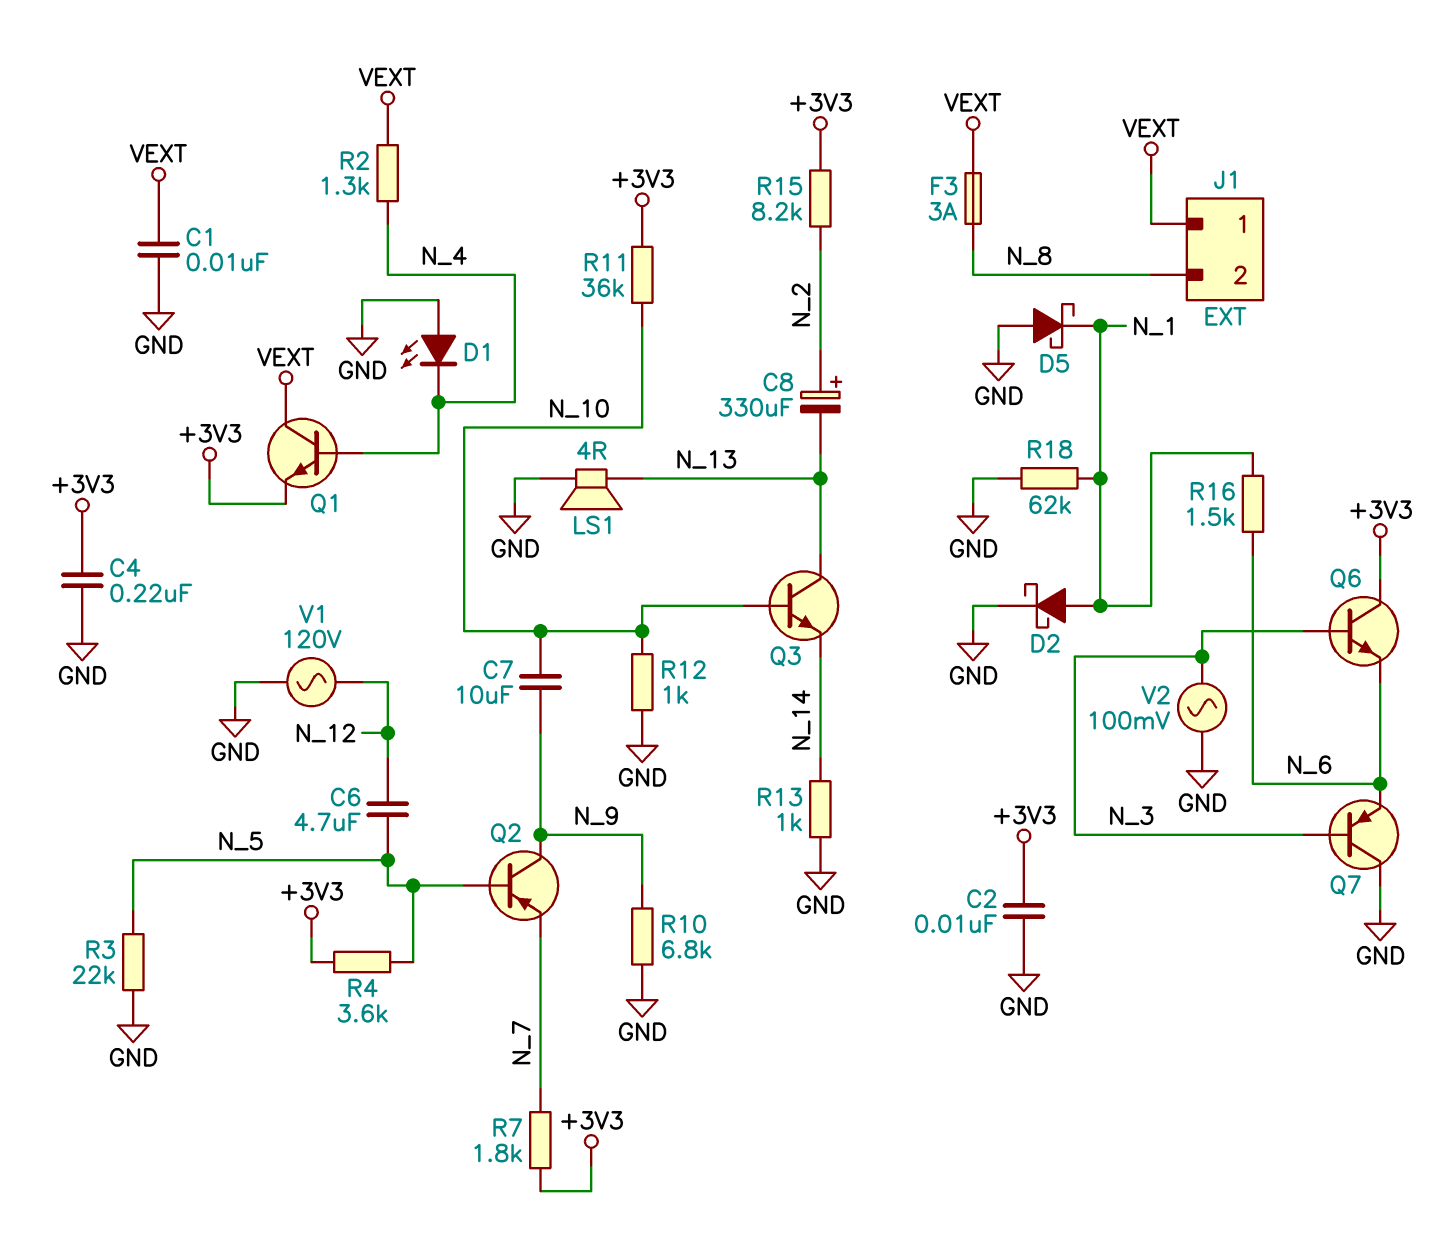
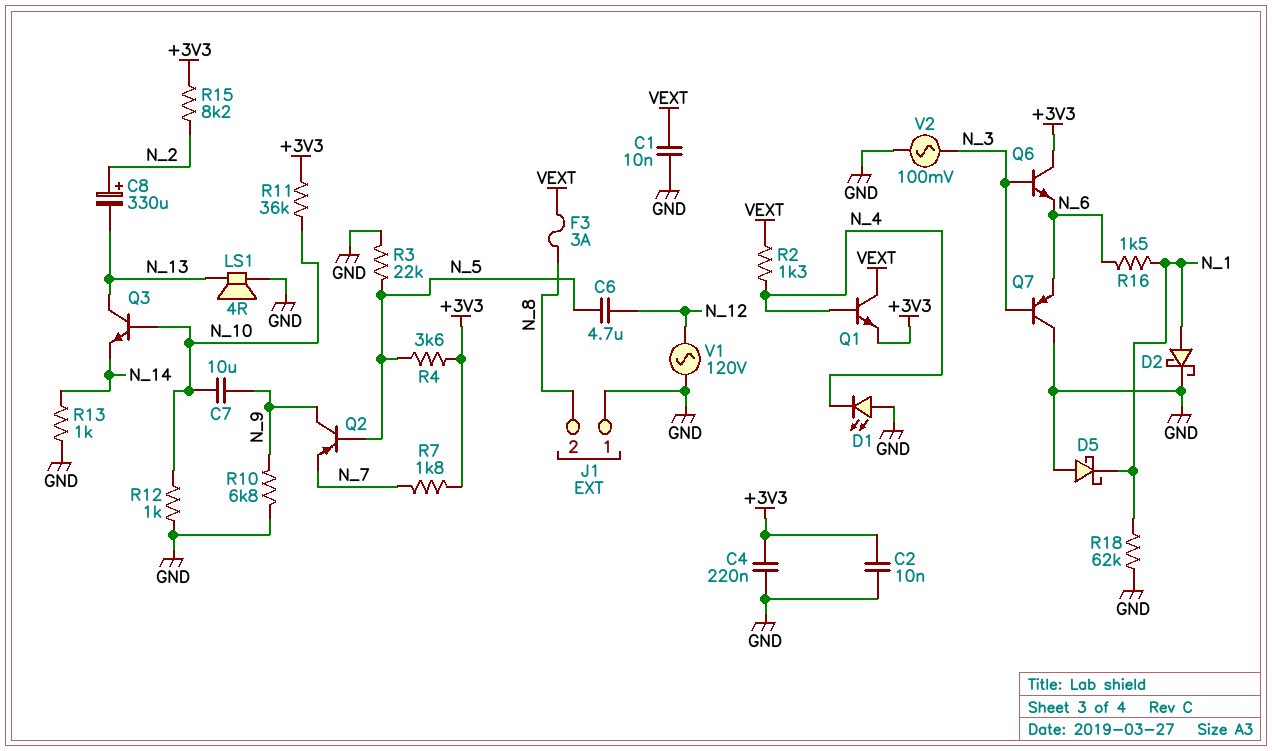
J1 pin 1: VEXT -> GND

